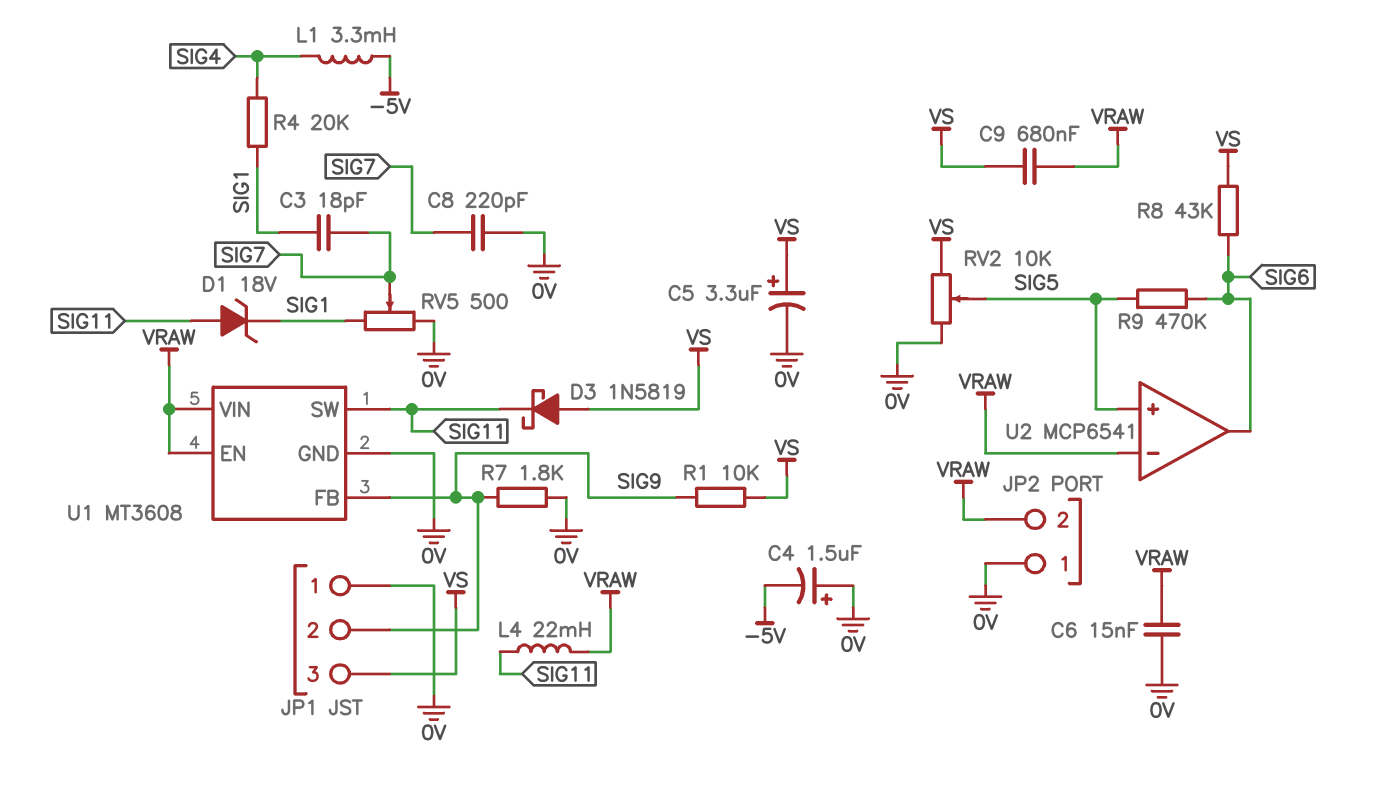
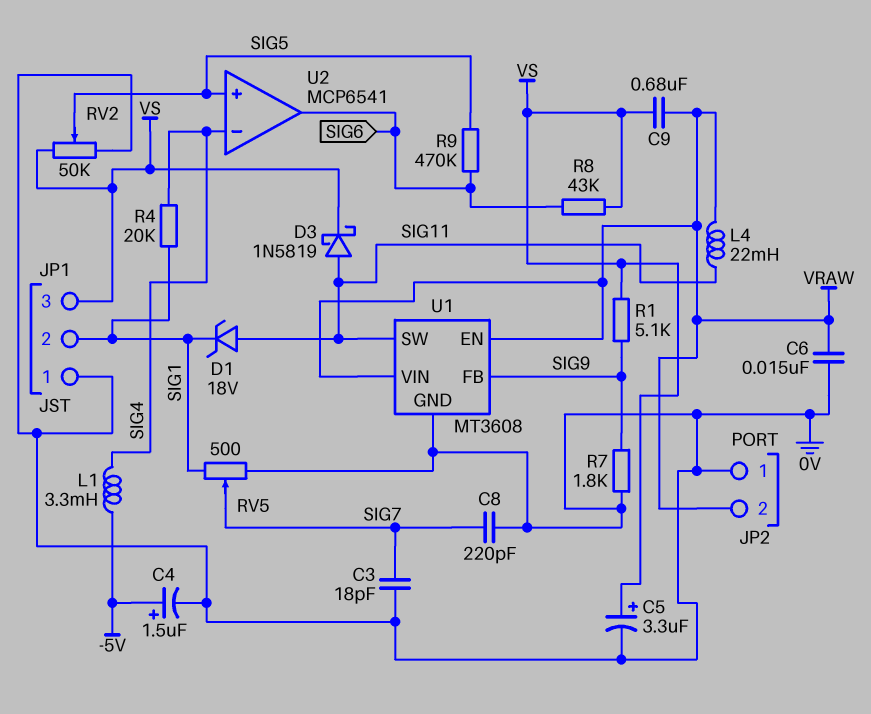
C3: 18pF (SIG1, SIG7) -> 18pF (0V, SIG7)
C4: 1.5uF (plus 0V, minus -5V) -> 1.5uF (plus -5V, minus 0V)
D3: schottky 1N5819 (A VS, K SIG11) -> schottky 1N5819 (A SIG11, K VS)
JP1 pin 2: SIG9 -> SIG1
R1: 10k (SIG9, VS) -> 5.1k (SIG9, VS)
RV2: 10k (0V, VS, wiper SIG5) -> 50k (0V, VS, wiper SIG5)
U2 pin in-: VRAW -> SIG4

